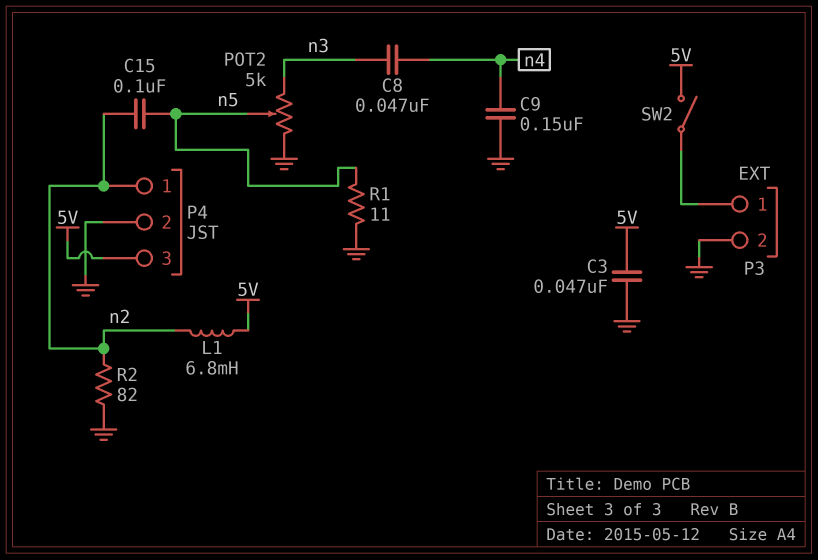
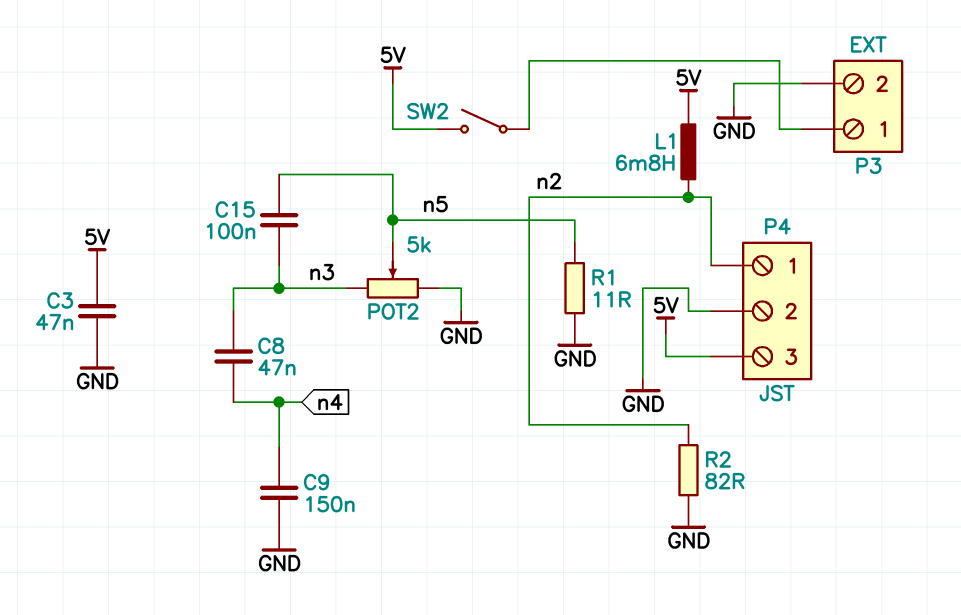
C15: 100nF (n2, n5) -> 100nF (n3, n5)

